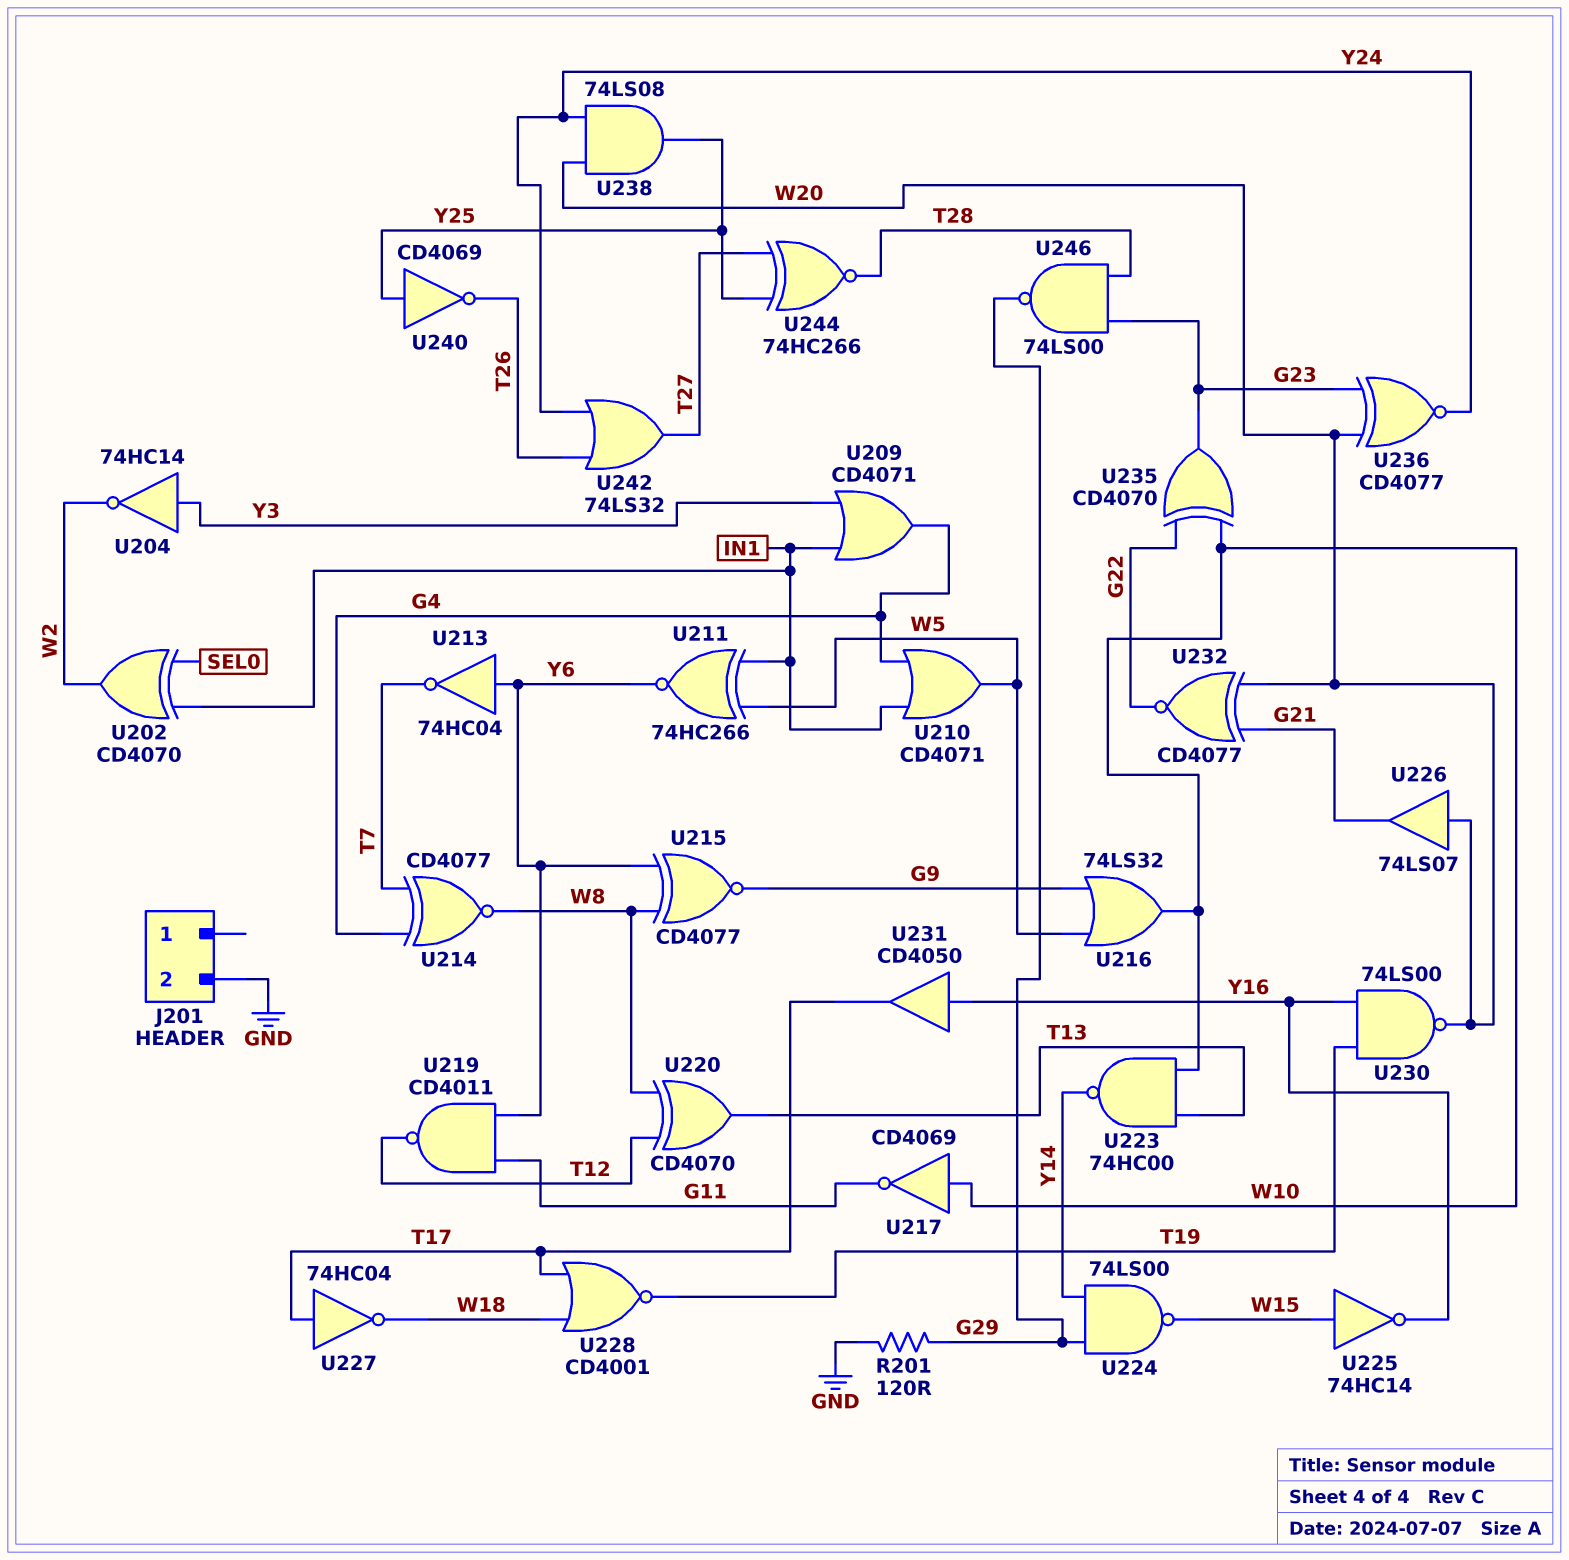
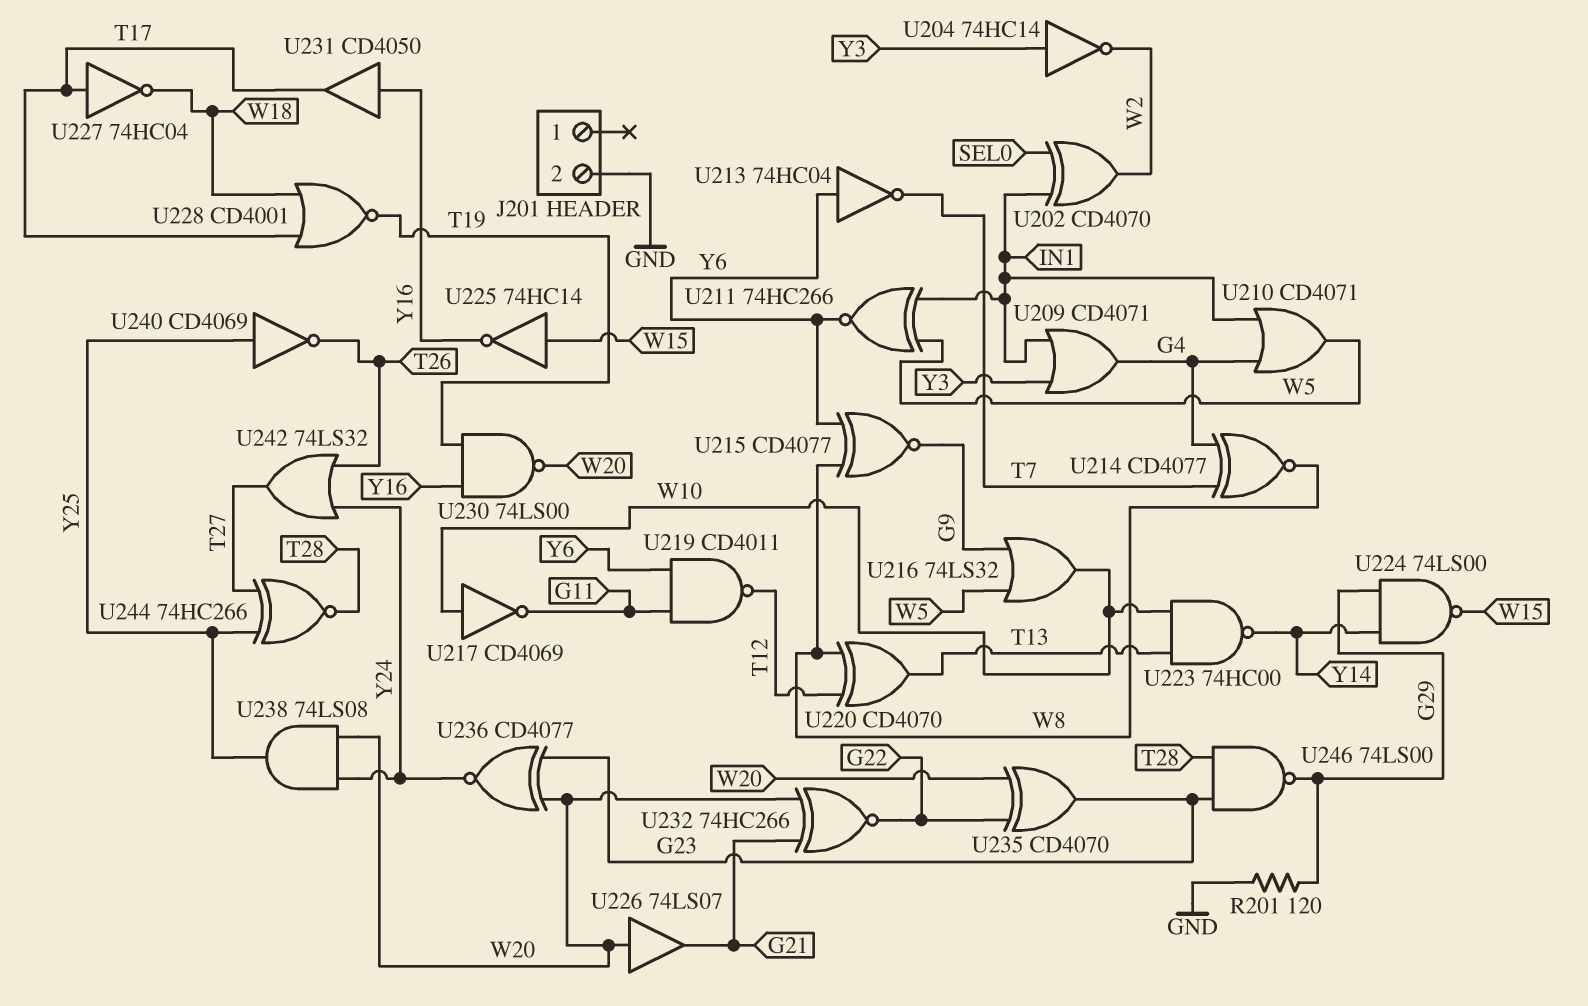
U232: XNOR CD4077 (in G21, in W20, out G22) -> XNOR 74HC266 (in G21, in W20, out G22)
U235: XOR CD4070 (in G22, in W10, out G23) -> XOR CD4070 (in G22, in W20, out G23)

